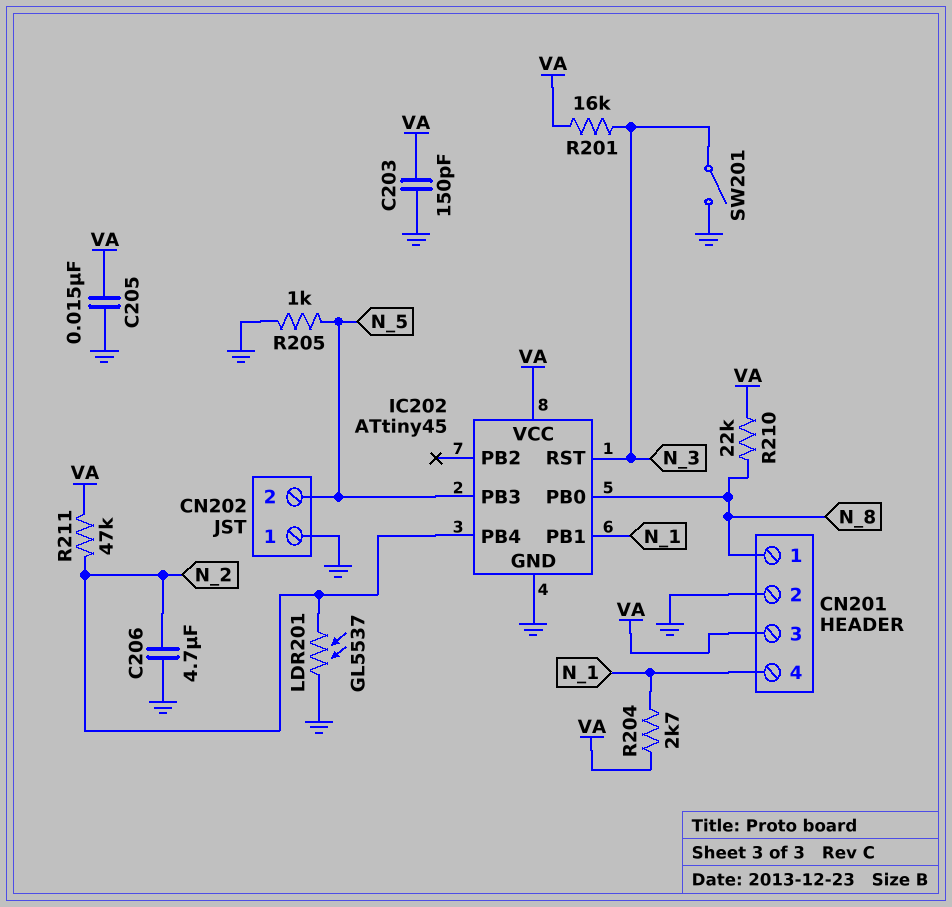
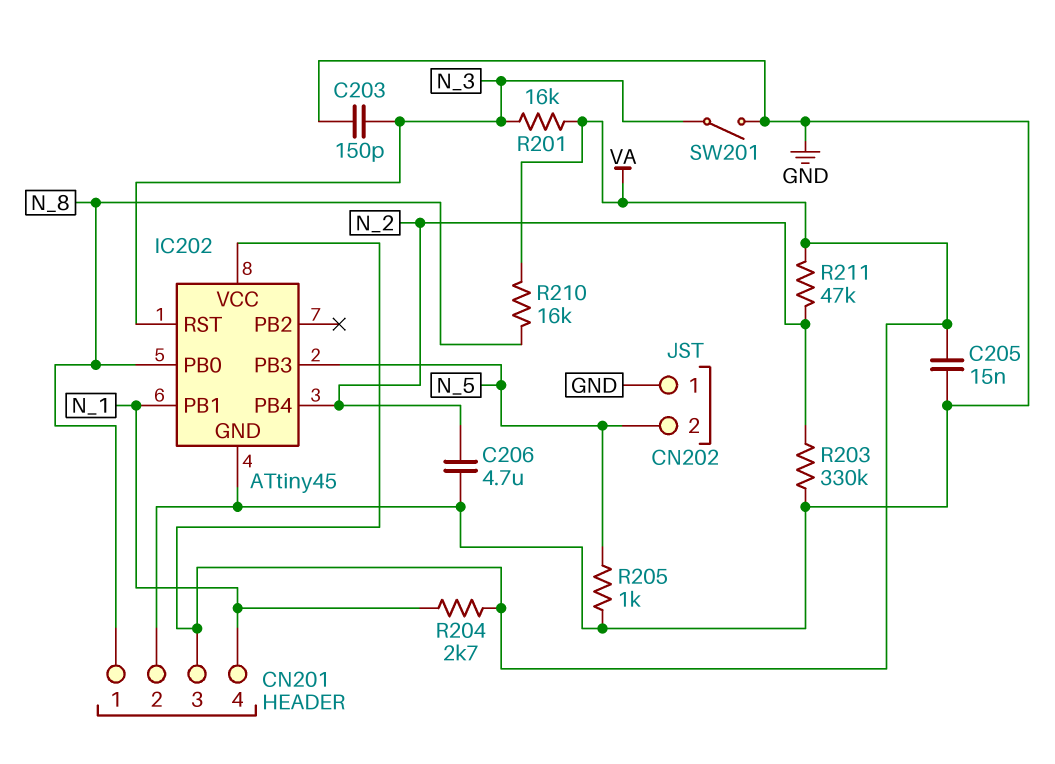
C203: 150pF (GND, VA) -> 150pF (GND, N_3)
LDR201: GL5537 (GND, N_2) -> none
R203: none -> 330k (GND, N_2)
R210: 22k (N_8, VA) -> 16k (N_8, VA)

